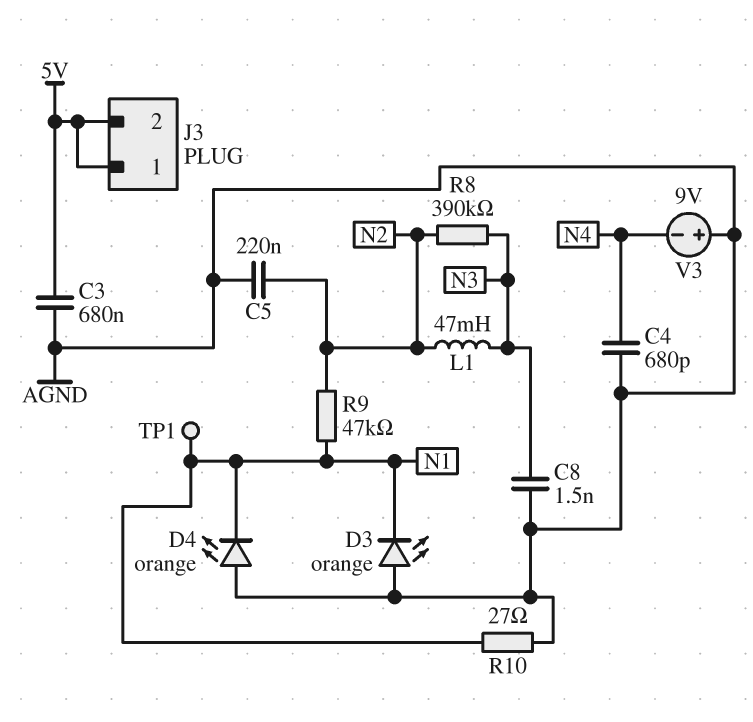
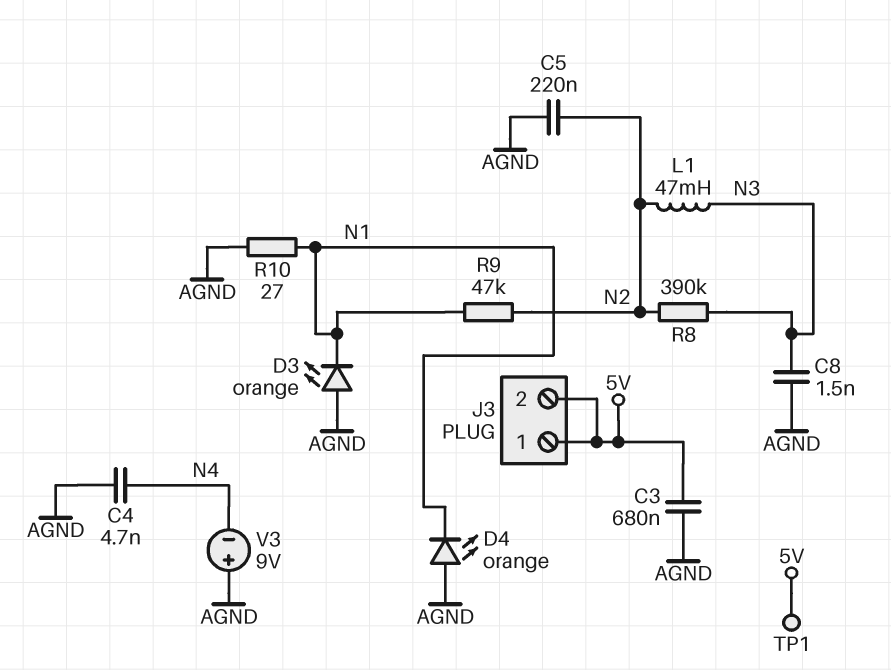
C4: 680pF (AGND, N4) -> 4.7nF (AGND, N4)
TP1: test point (N1) -> test point (5V)

